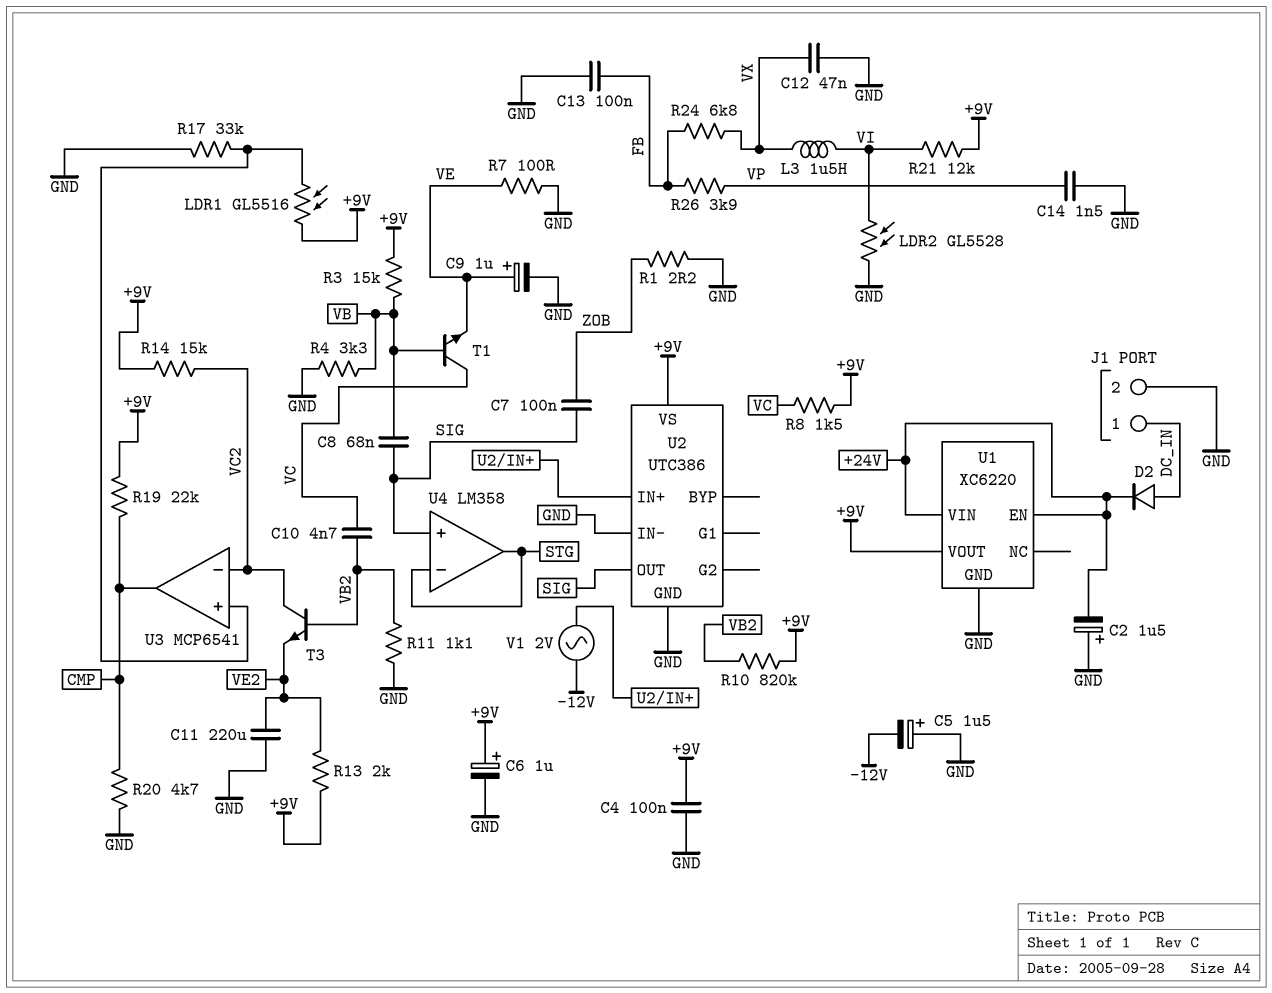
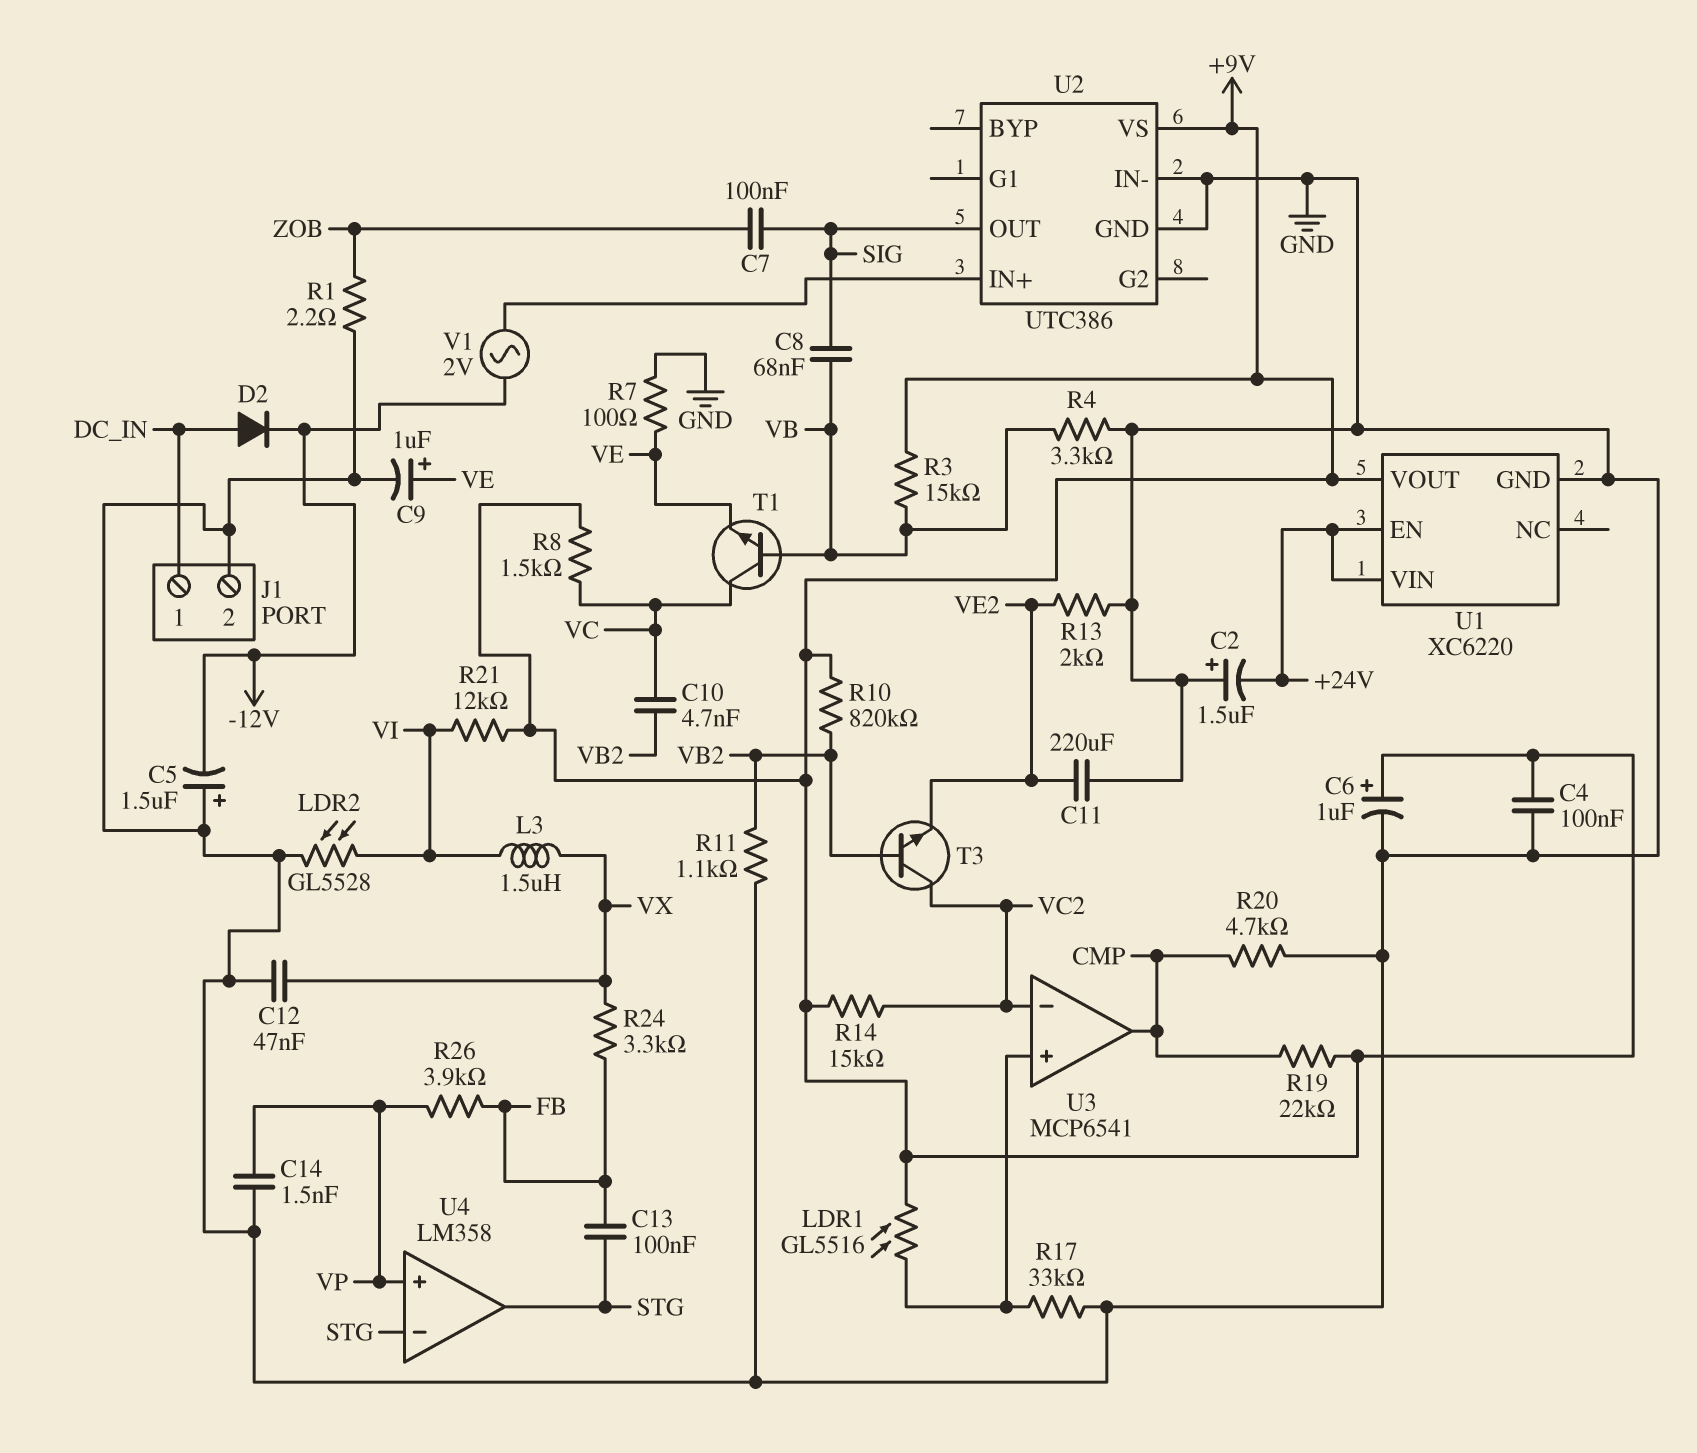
C13: 100nF (FB, GND) -> 100nF (FB, STG)
D2: diode (A DC_IN, K +24V) -> diode (A DC_IN, K -12V)
R13: 2k (+9V, VE2) -> 2k (GND, VE2)
R24: 6.8k (FB, VX) -> 3.3k (FB, VX)
U4 pin in+: SIG -> VP

